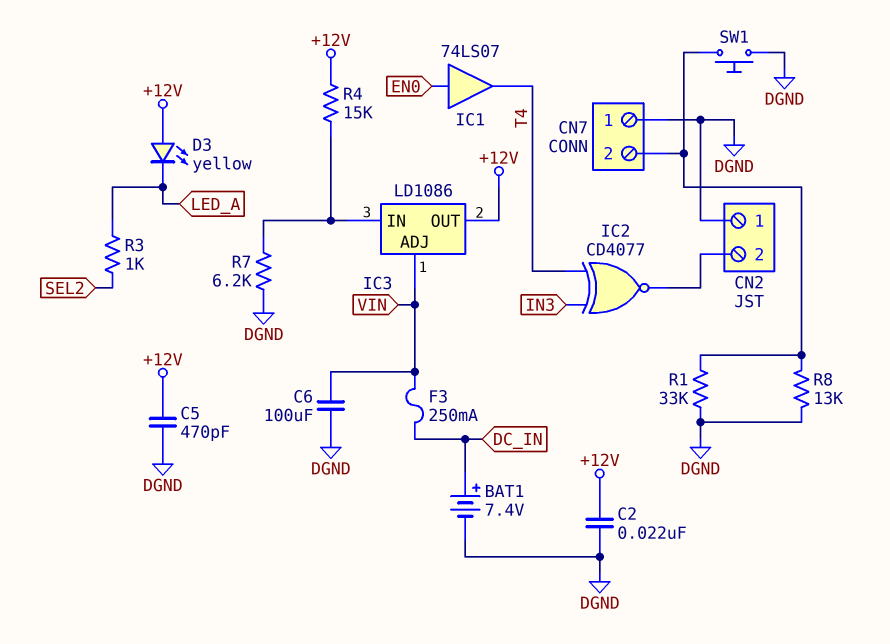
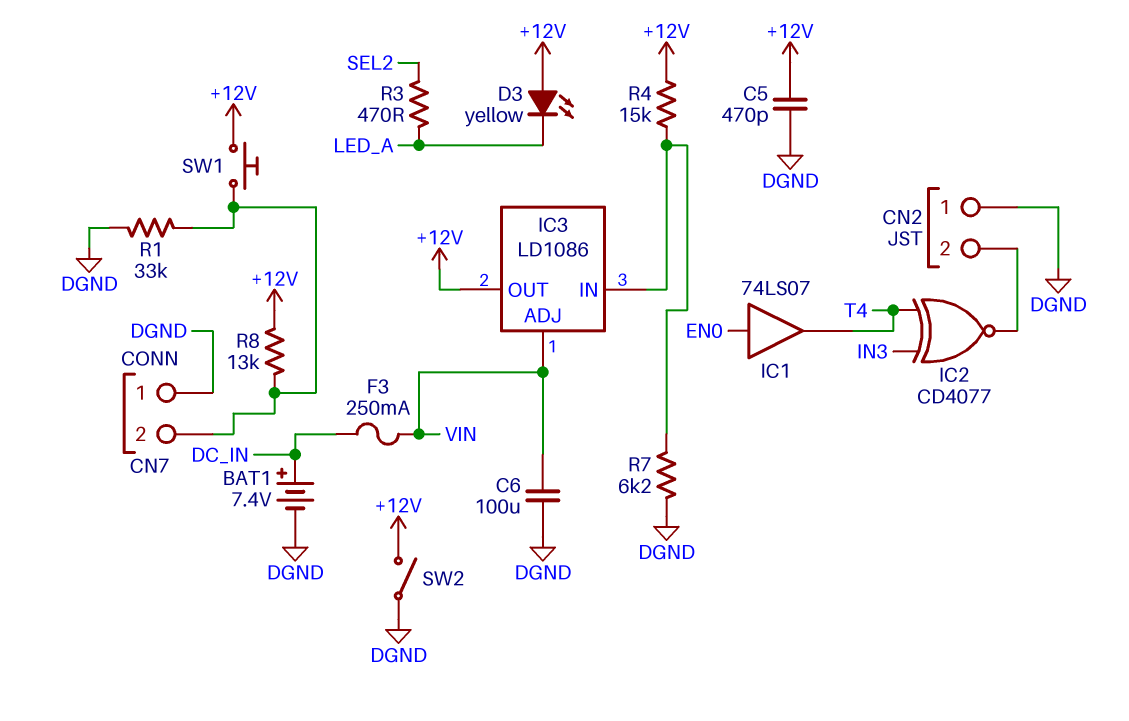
C2: 22nF (+12V, DGND) -> none
R3: 1k (LED_A, SEL2) -> 470 (LED_A, SEL2)
R8: 13k (CN7/2, DGND) -> 13k (+12V, CN7/2)
SW1: button (CN7/2, DGND) -> button (+12V, CN7/2)
SW2: none -> switch (+12V, DGND)

